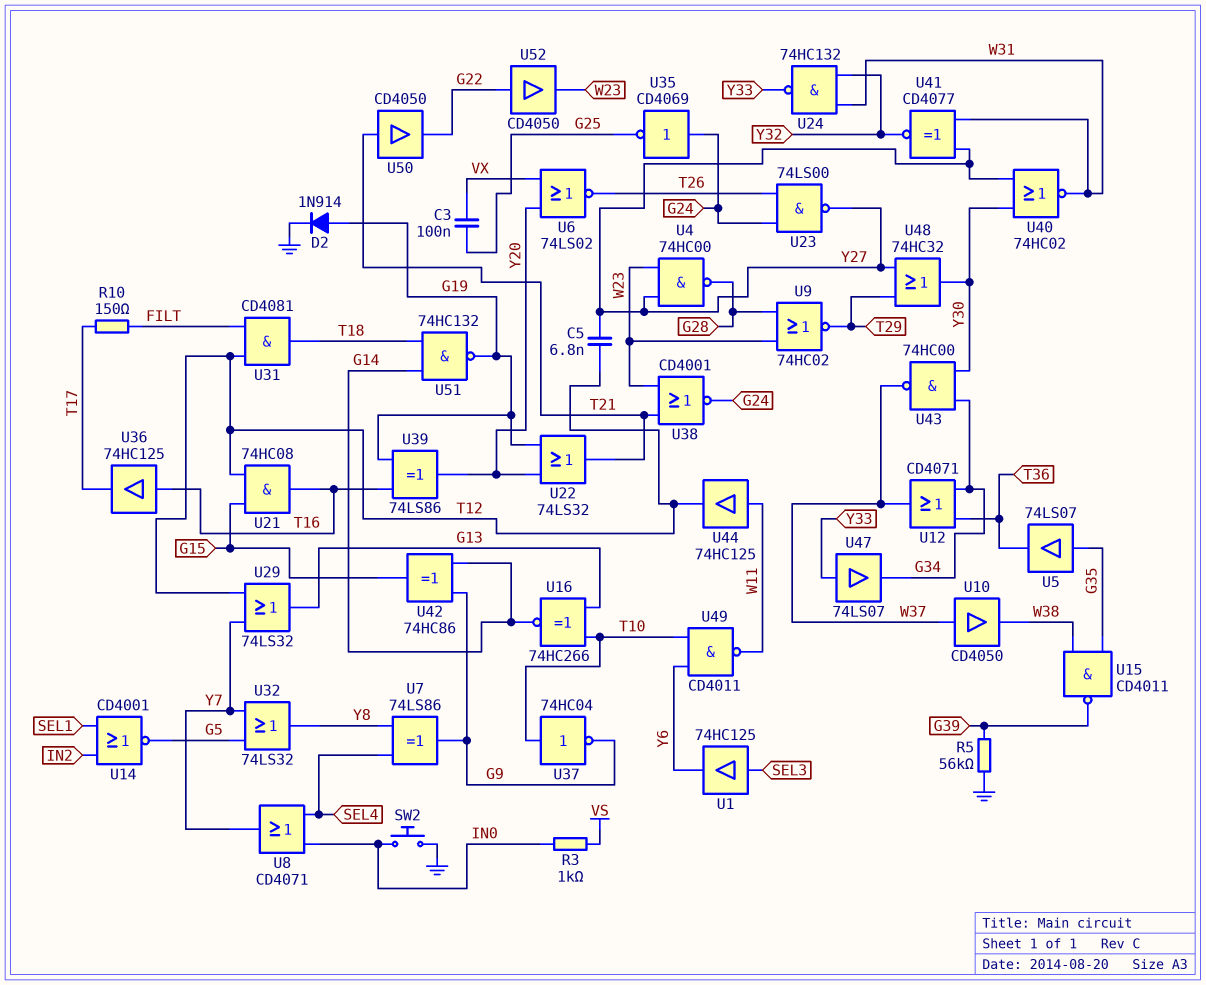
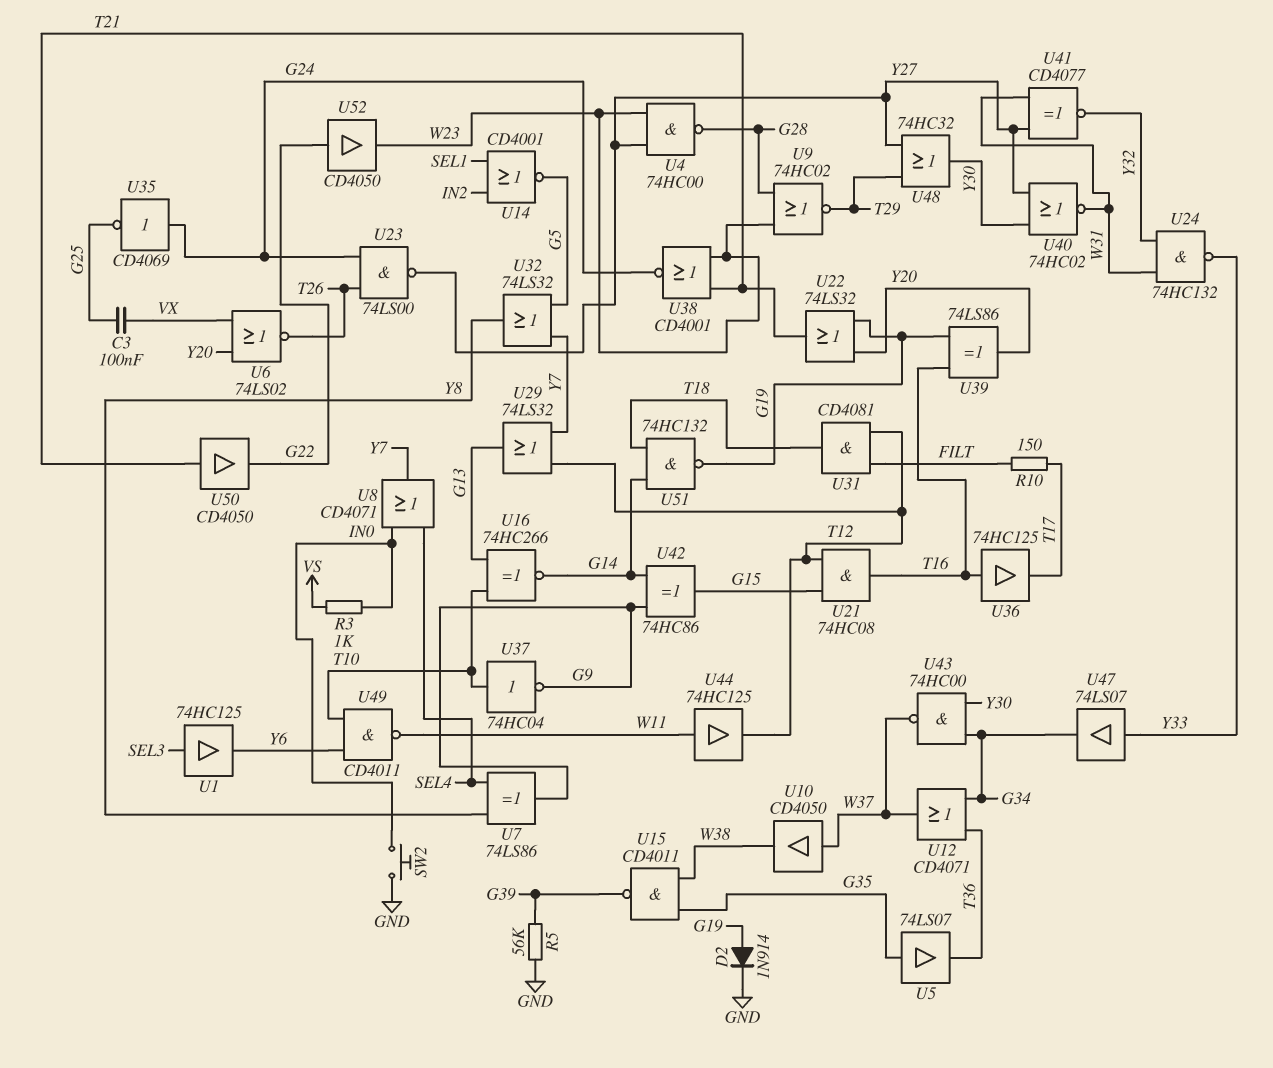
C5: 6.8nF (T12, Y27) -> none

